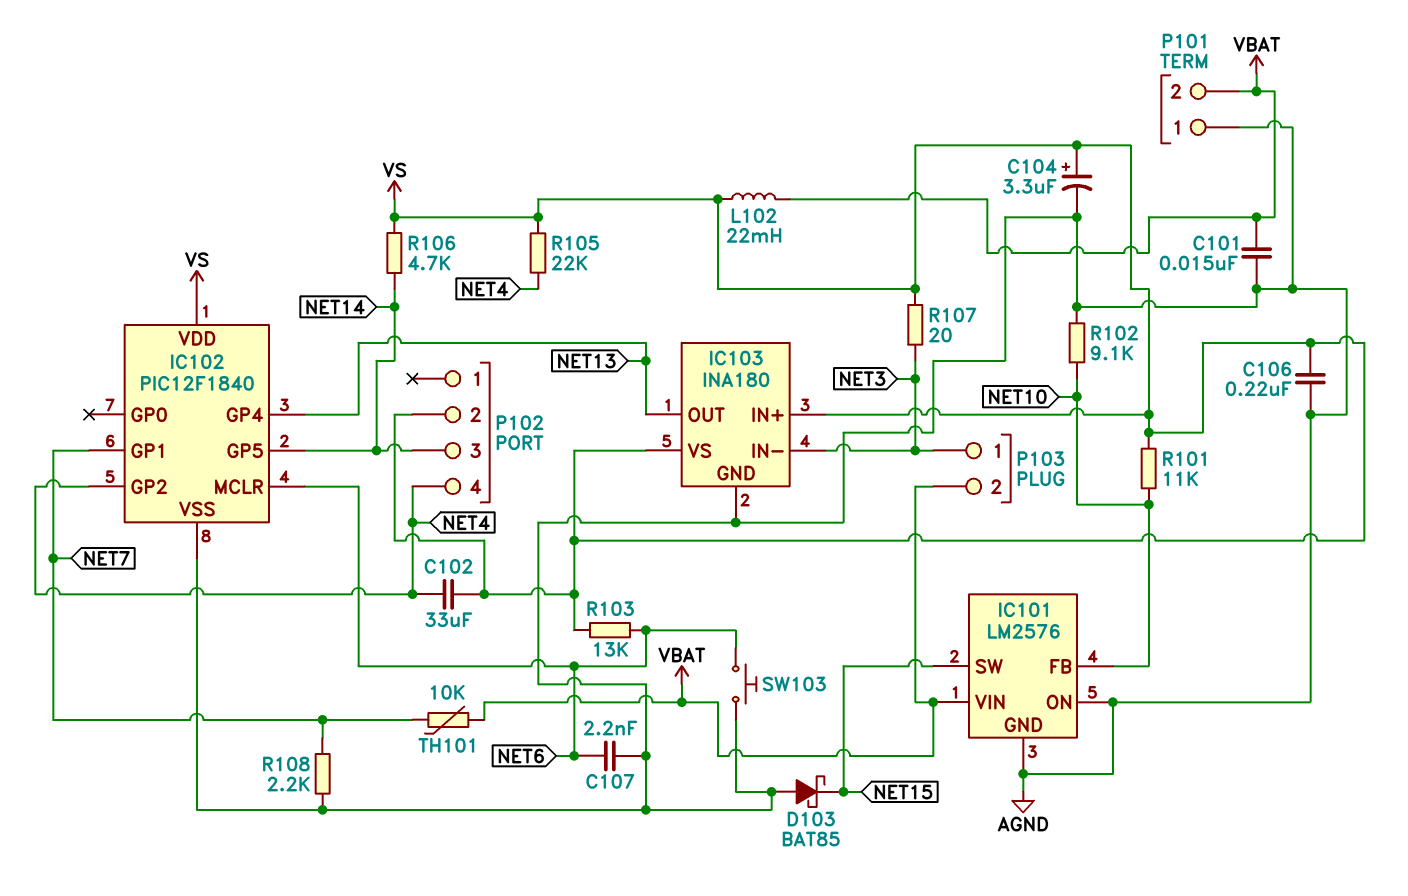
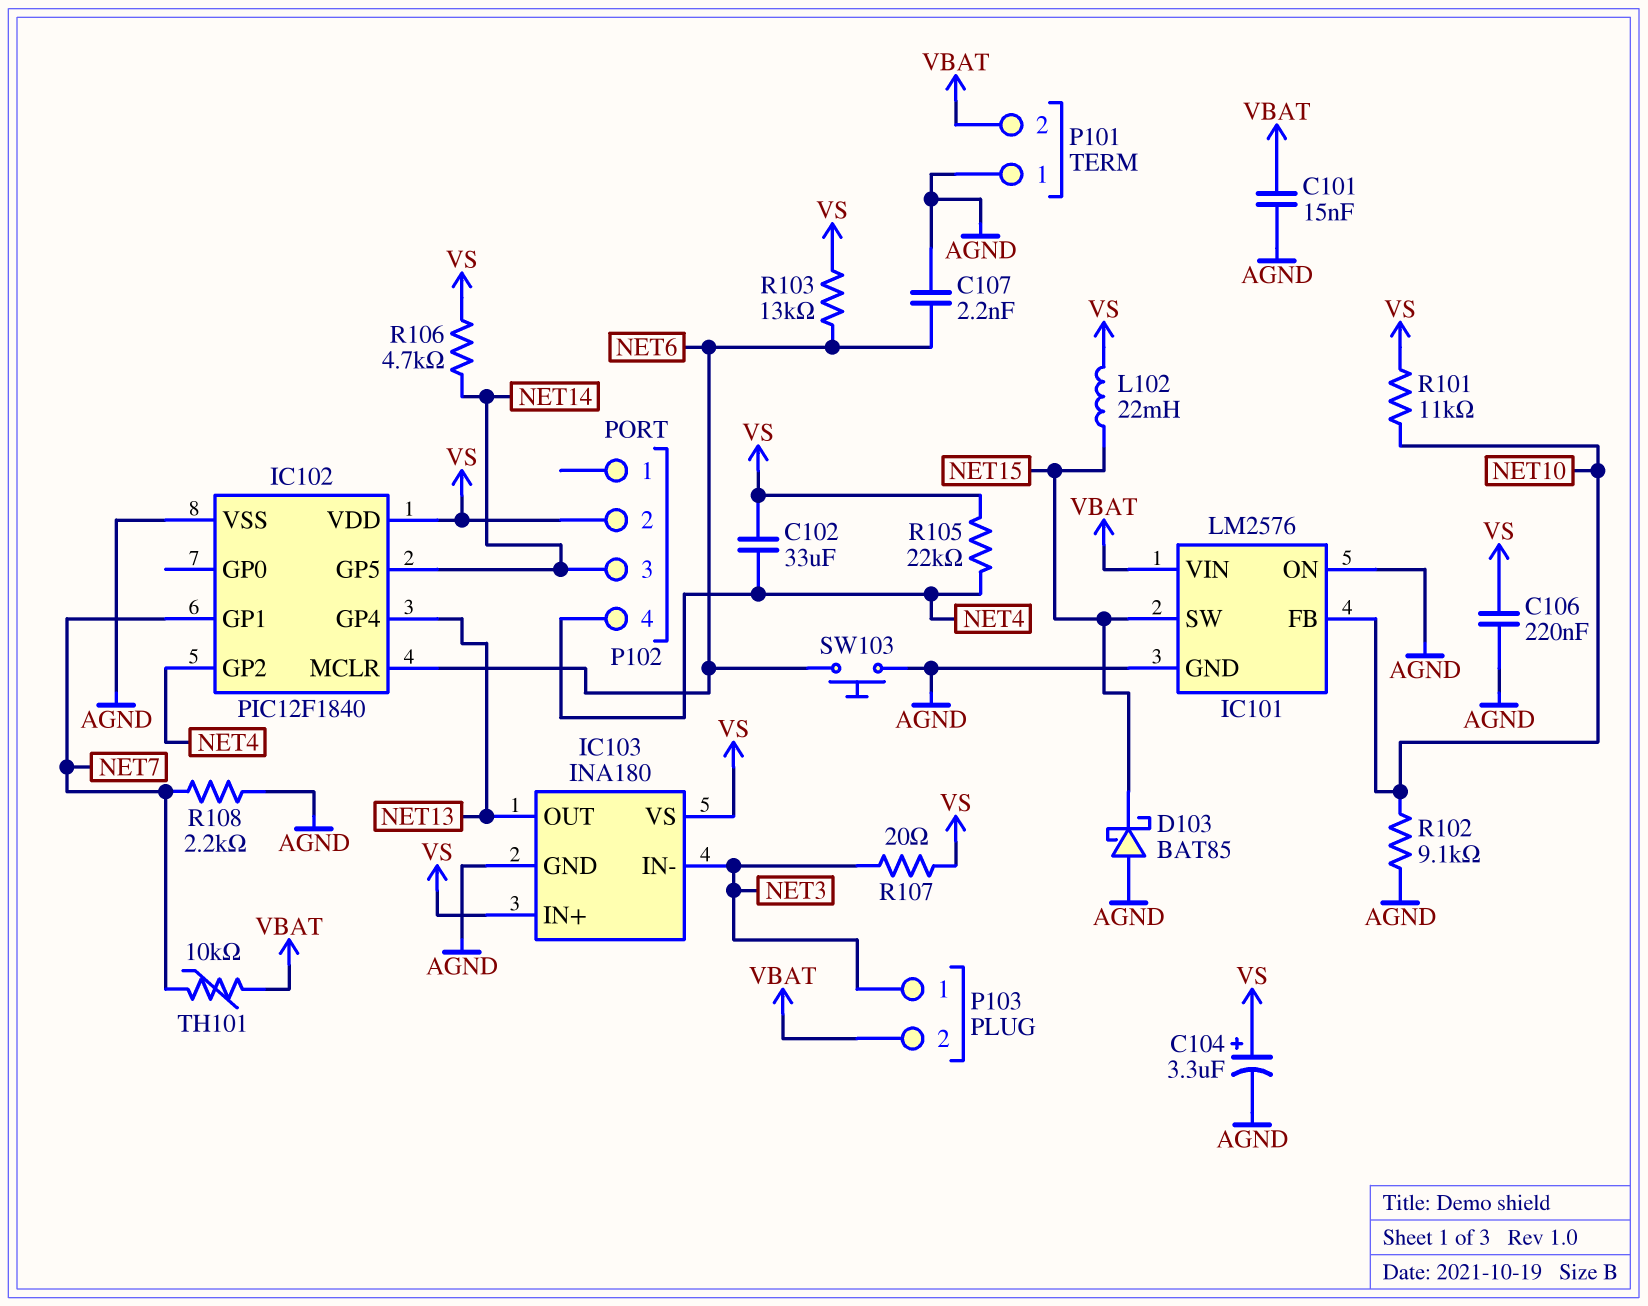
L102: 22mH (VBAT, VS) -> 22mH (NET15, VS)

